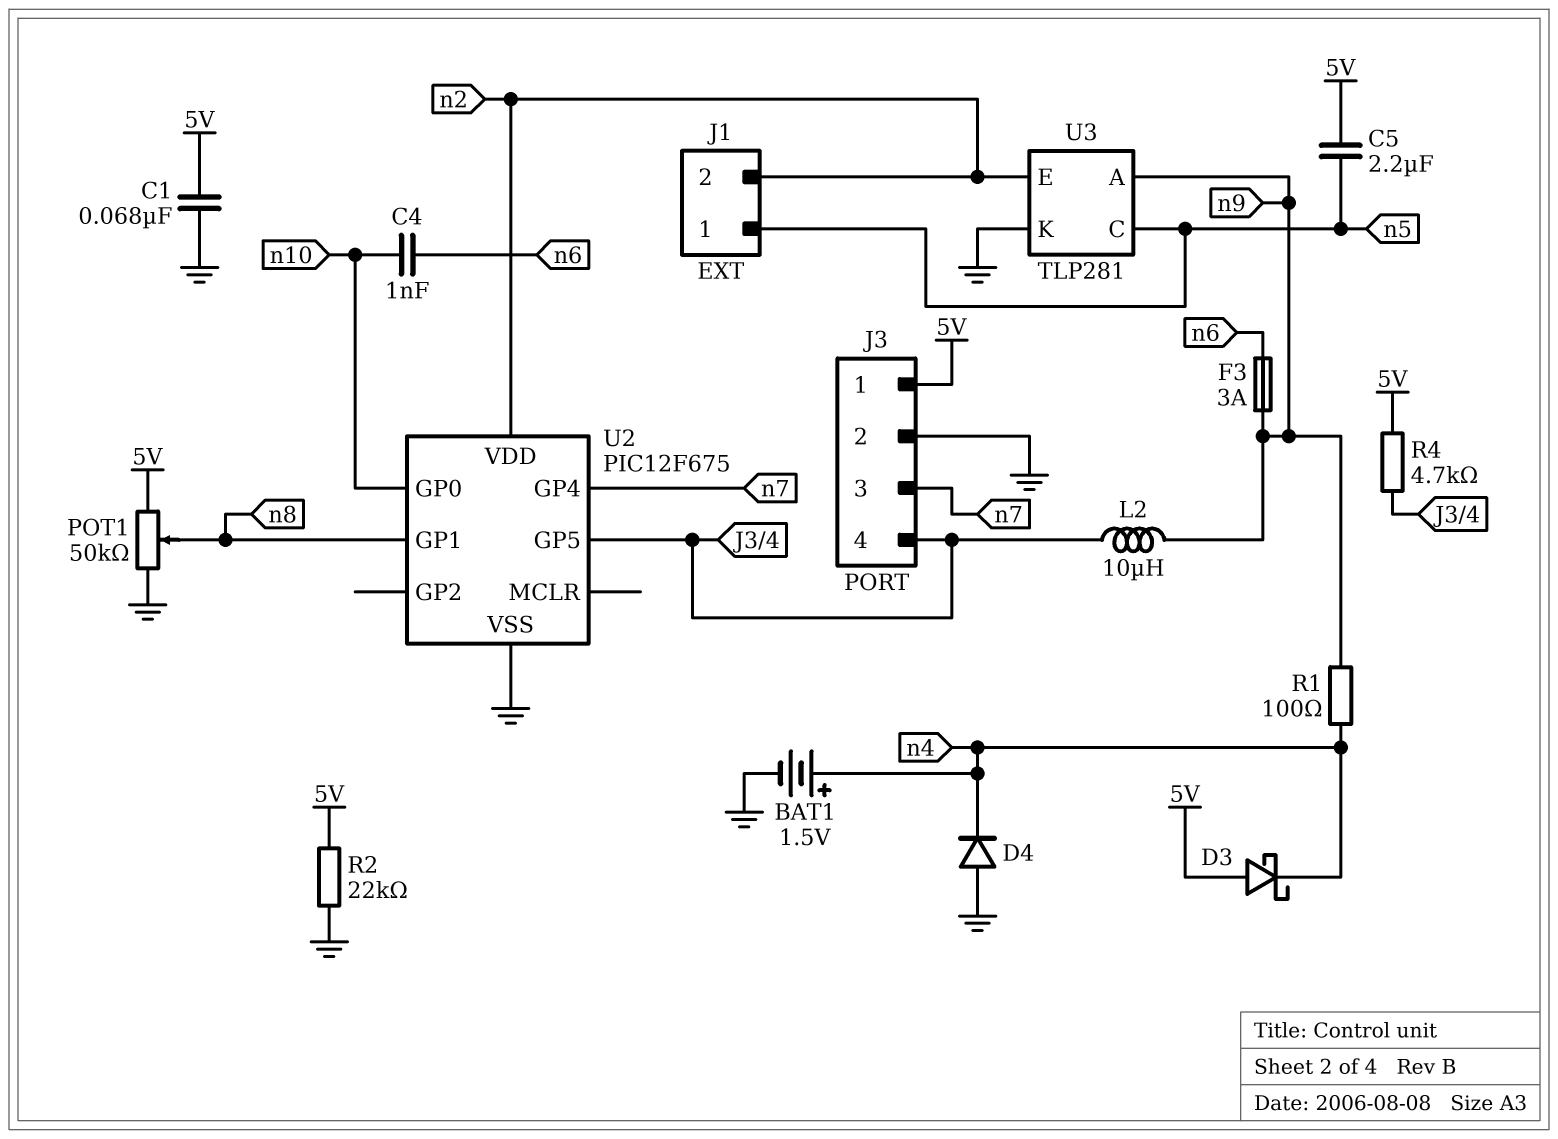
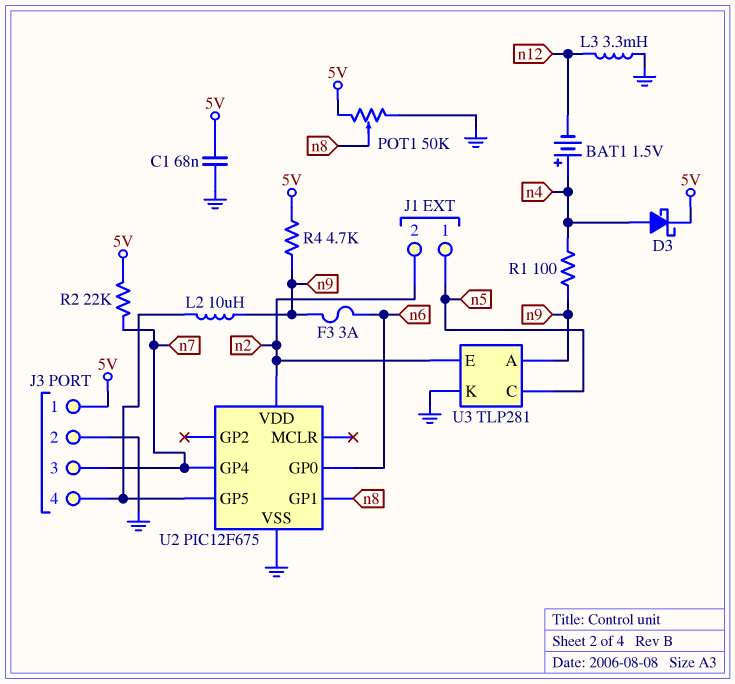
BAT1: 1.5V (plus n4, minus GND) -> 1.5V (plus n4, minus n12)
C4: 1nF (n6, n10) -> none
C5: 2.2uF (5V, n5) -> none
D3: schottky (A 5V, K n4) -> schottky (A n4, K 5V)
D4: diode (A GND, K n4) -> none
L3: none -> 3.3mH (GND, n12)
R2: 22k (5V, GND) -> 22k (5V, n7)
R4: 4.7k (5V, J3/4) -> 4.7k (5V, n9)
U2 pin GP0: n10 -> n6

